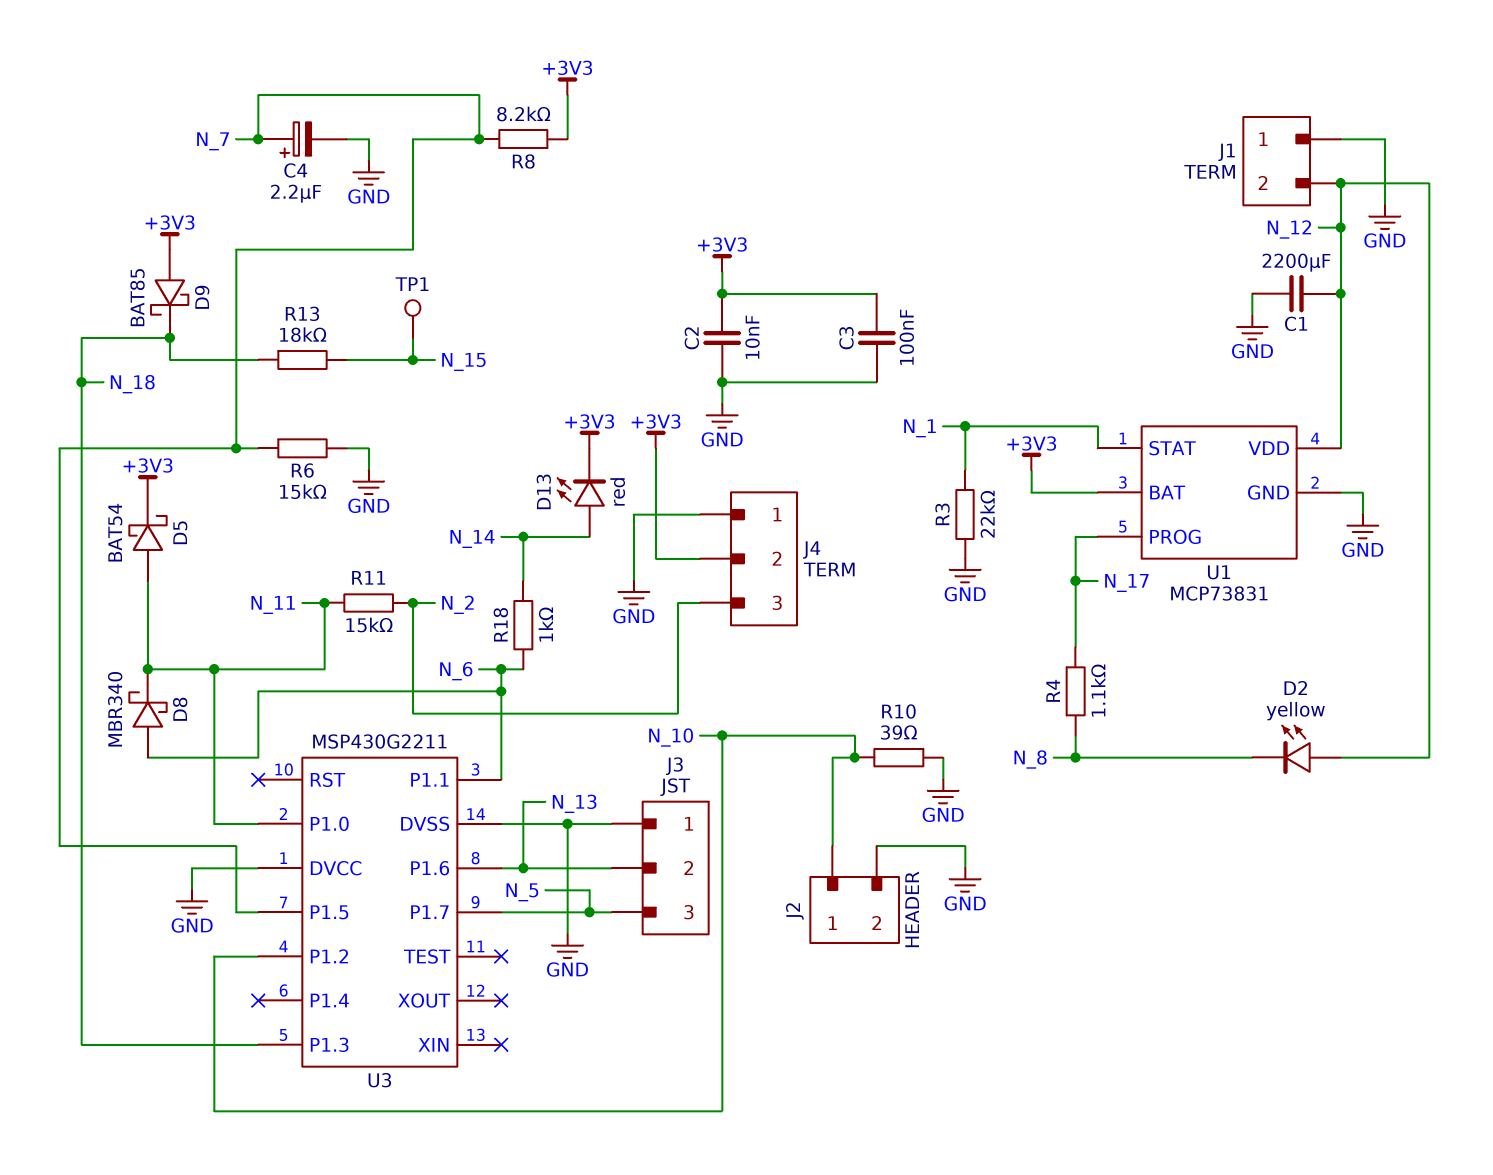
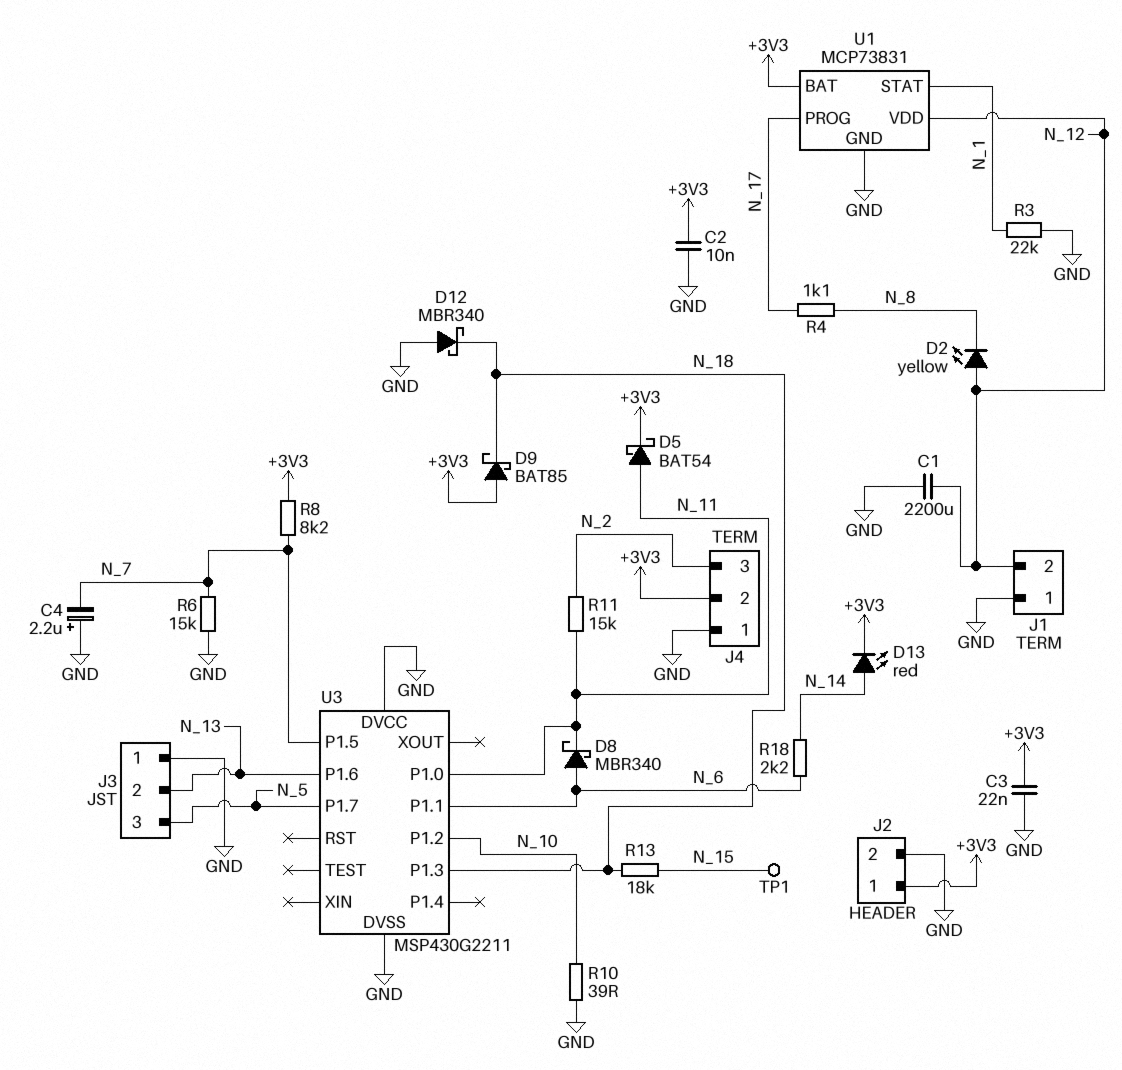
C3: 100nF (+3V3, GND) -> 22nF (+3V3, GND)
C4: 2.2uF (plus N_7, minus GND) -> 2.2uF (plus GND, minus N_7)
D12: none -> schottky MBR340 (A GND, K N_18)
J2 pin 1: N_10 -> +3V3
R18: 1k (N_6, N_14) -> 2.2k (N_6, N_14)

